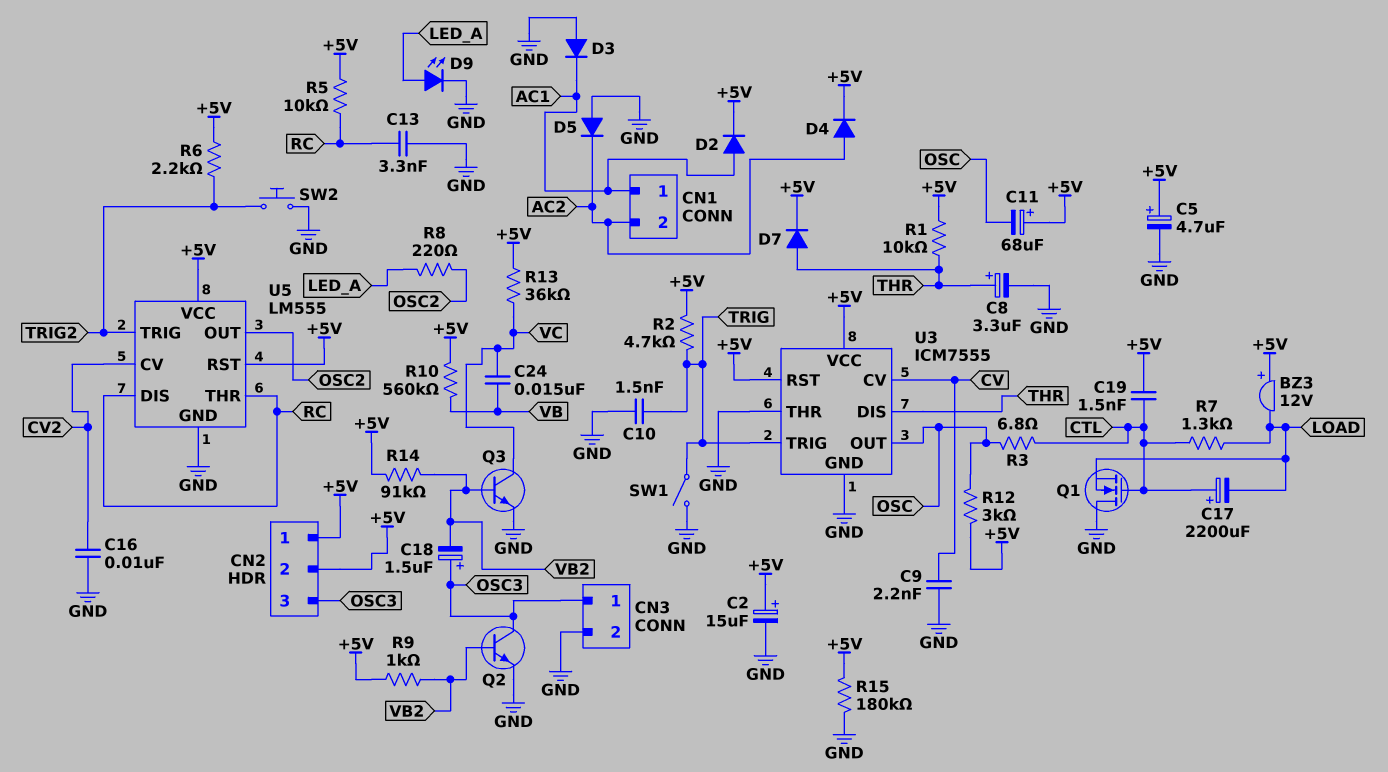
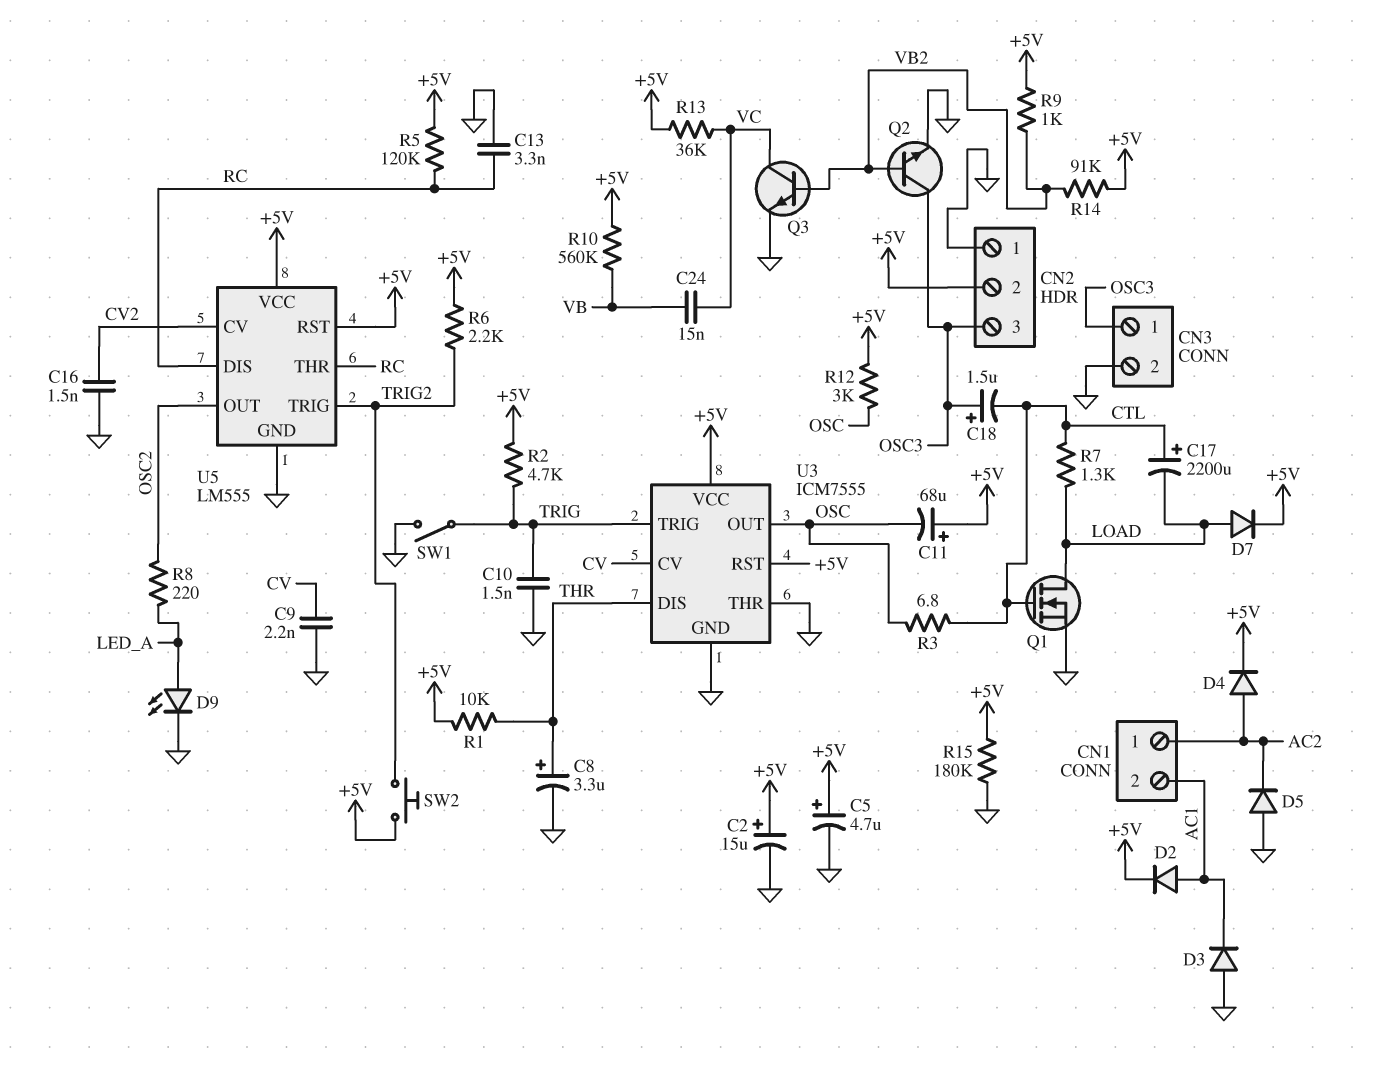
BZ3: buzzer 12V (plus +5V, minus LOAD) -> none
C16: 10nF (CV2, GND) -> 1.5nF (CV2, GND)
C18: 1.5uF (plus OSC3, minus VB2) -> 1.5uF (plus OSC3, minus CTL)
C19: 1.5nF (+5V, CTL) -> none
CN1 pin 1: AC1 -> AC2
CN1 pin 2: AC2 -> AC1
CN2 pin 1: +5V -> GND
D7: diode (A THR, K +5V) -> diode (A LOAD, K +5V)
Q1: NMOS (G CTL, D GND, S LOAD) -> NMOS (G CTL, D LOAD, S GND)
R5: 10k (+5V, RC) -> 120k (+5V, RC)
SW2: button (GND, TRIG2) -> button (+5V, TRIG2)

